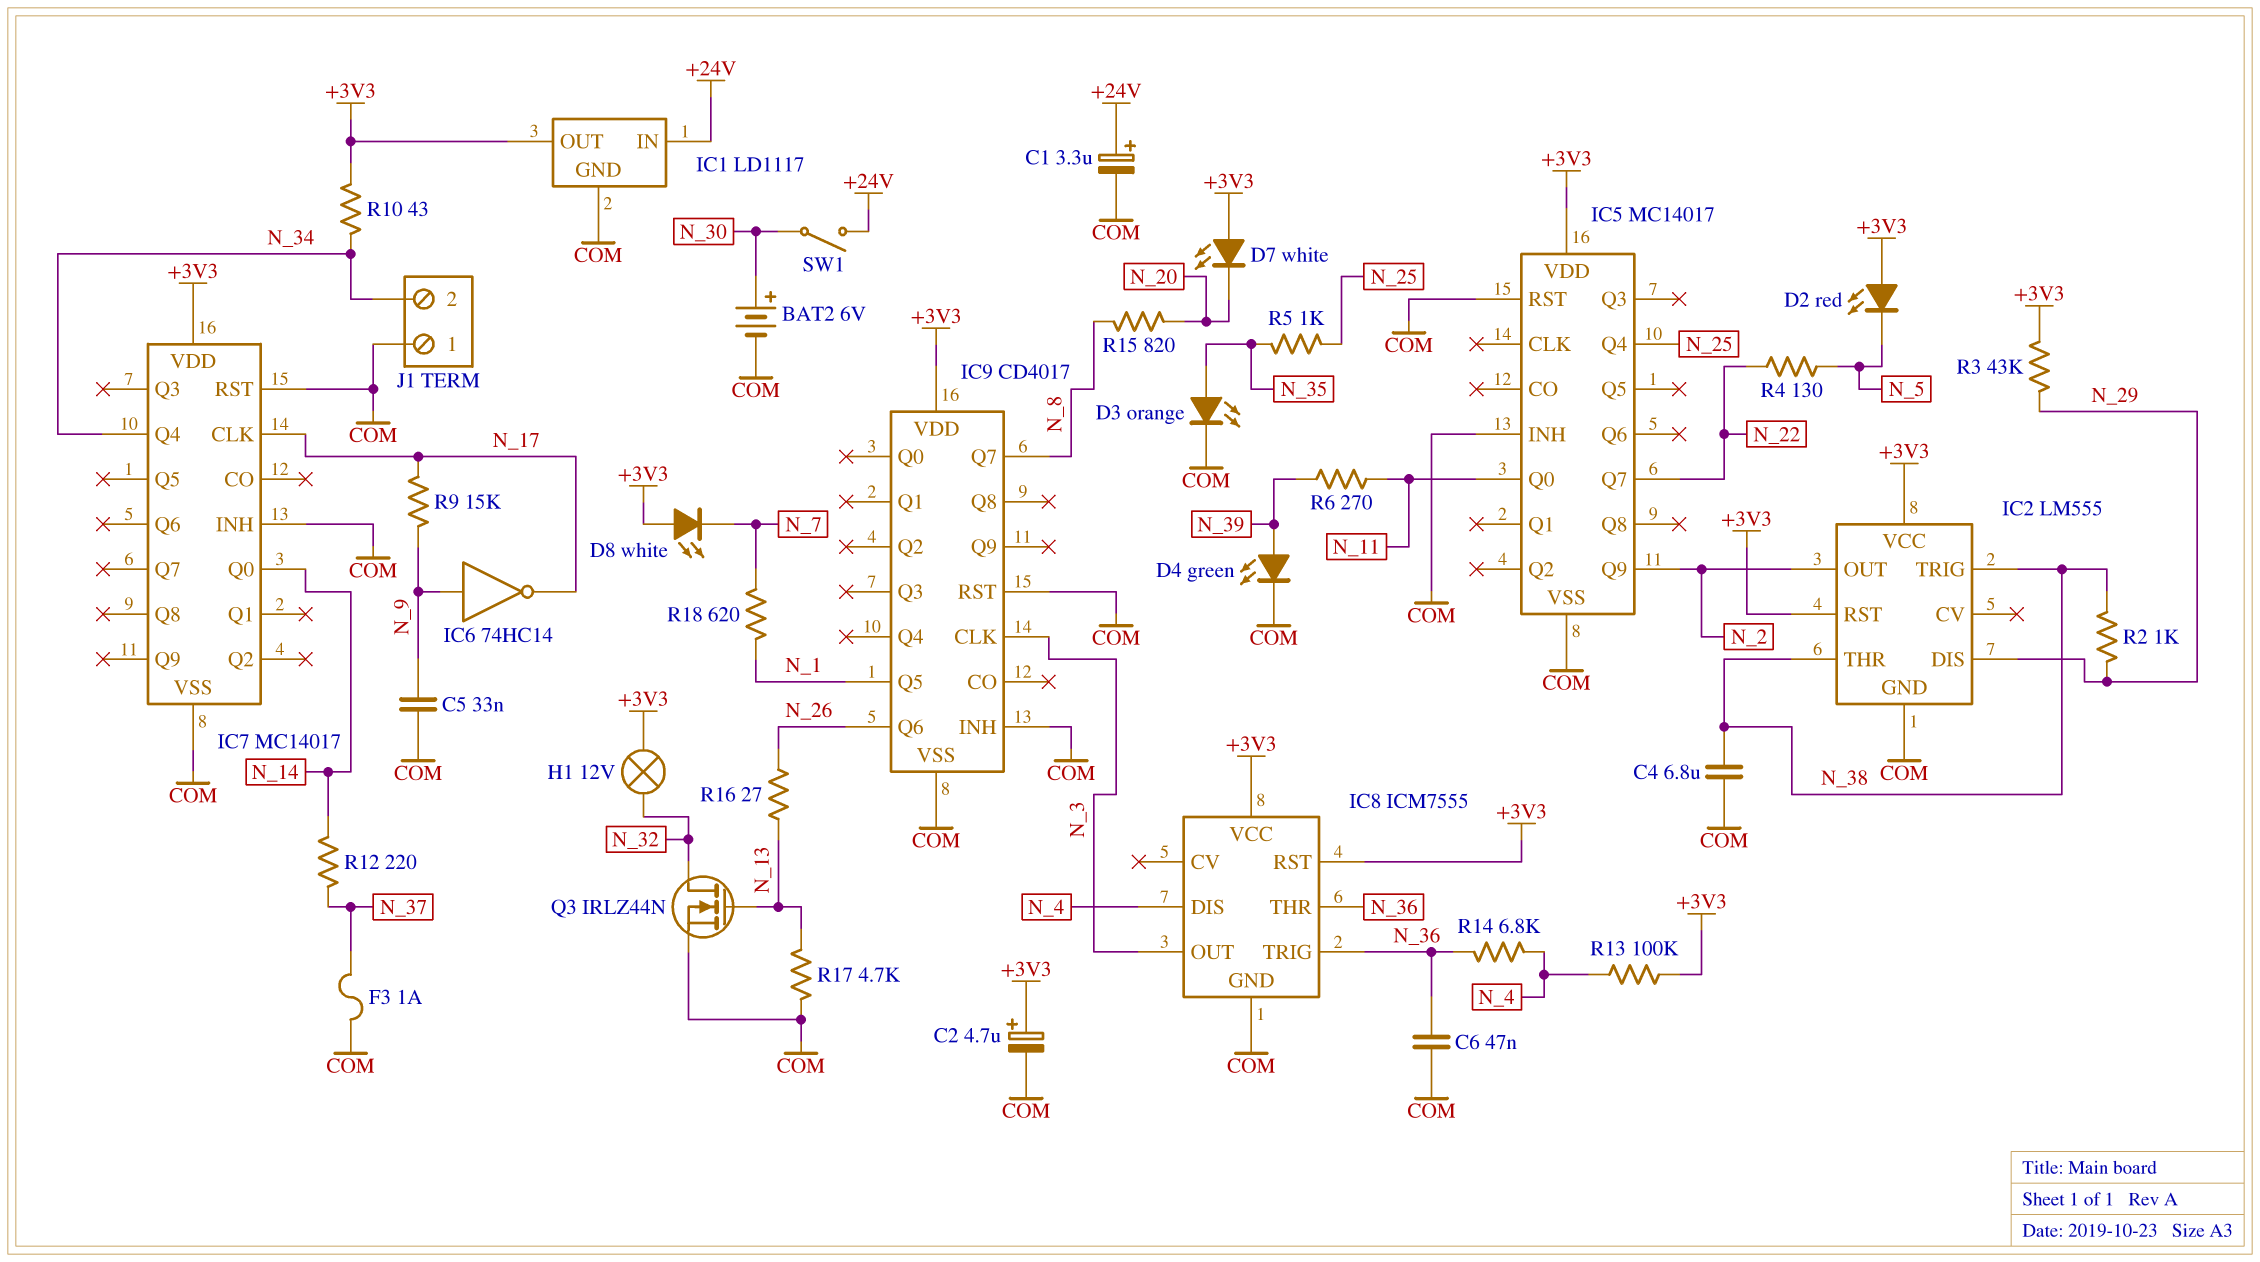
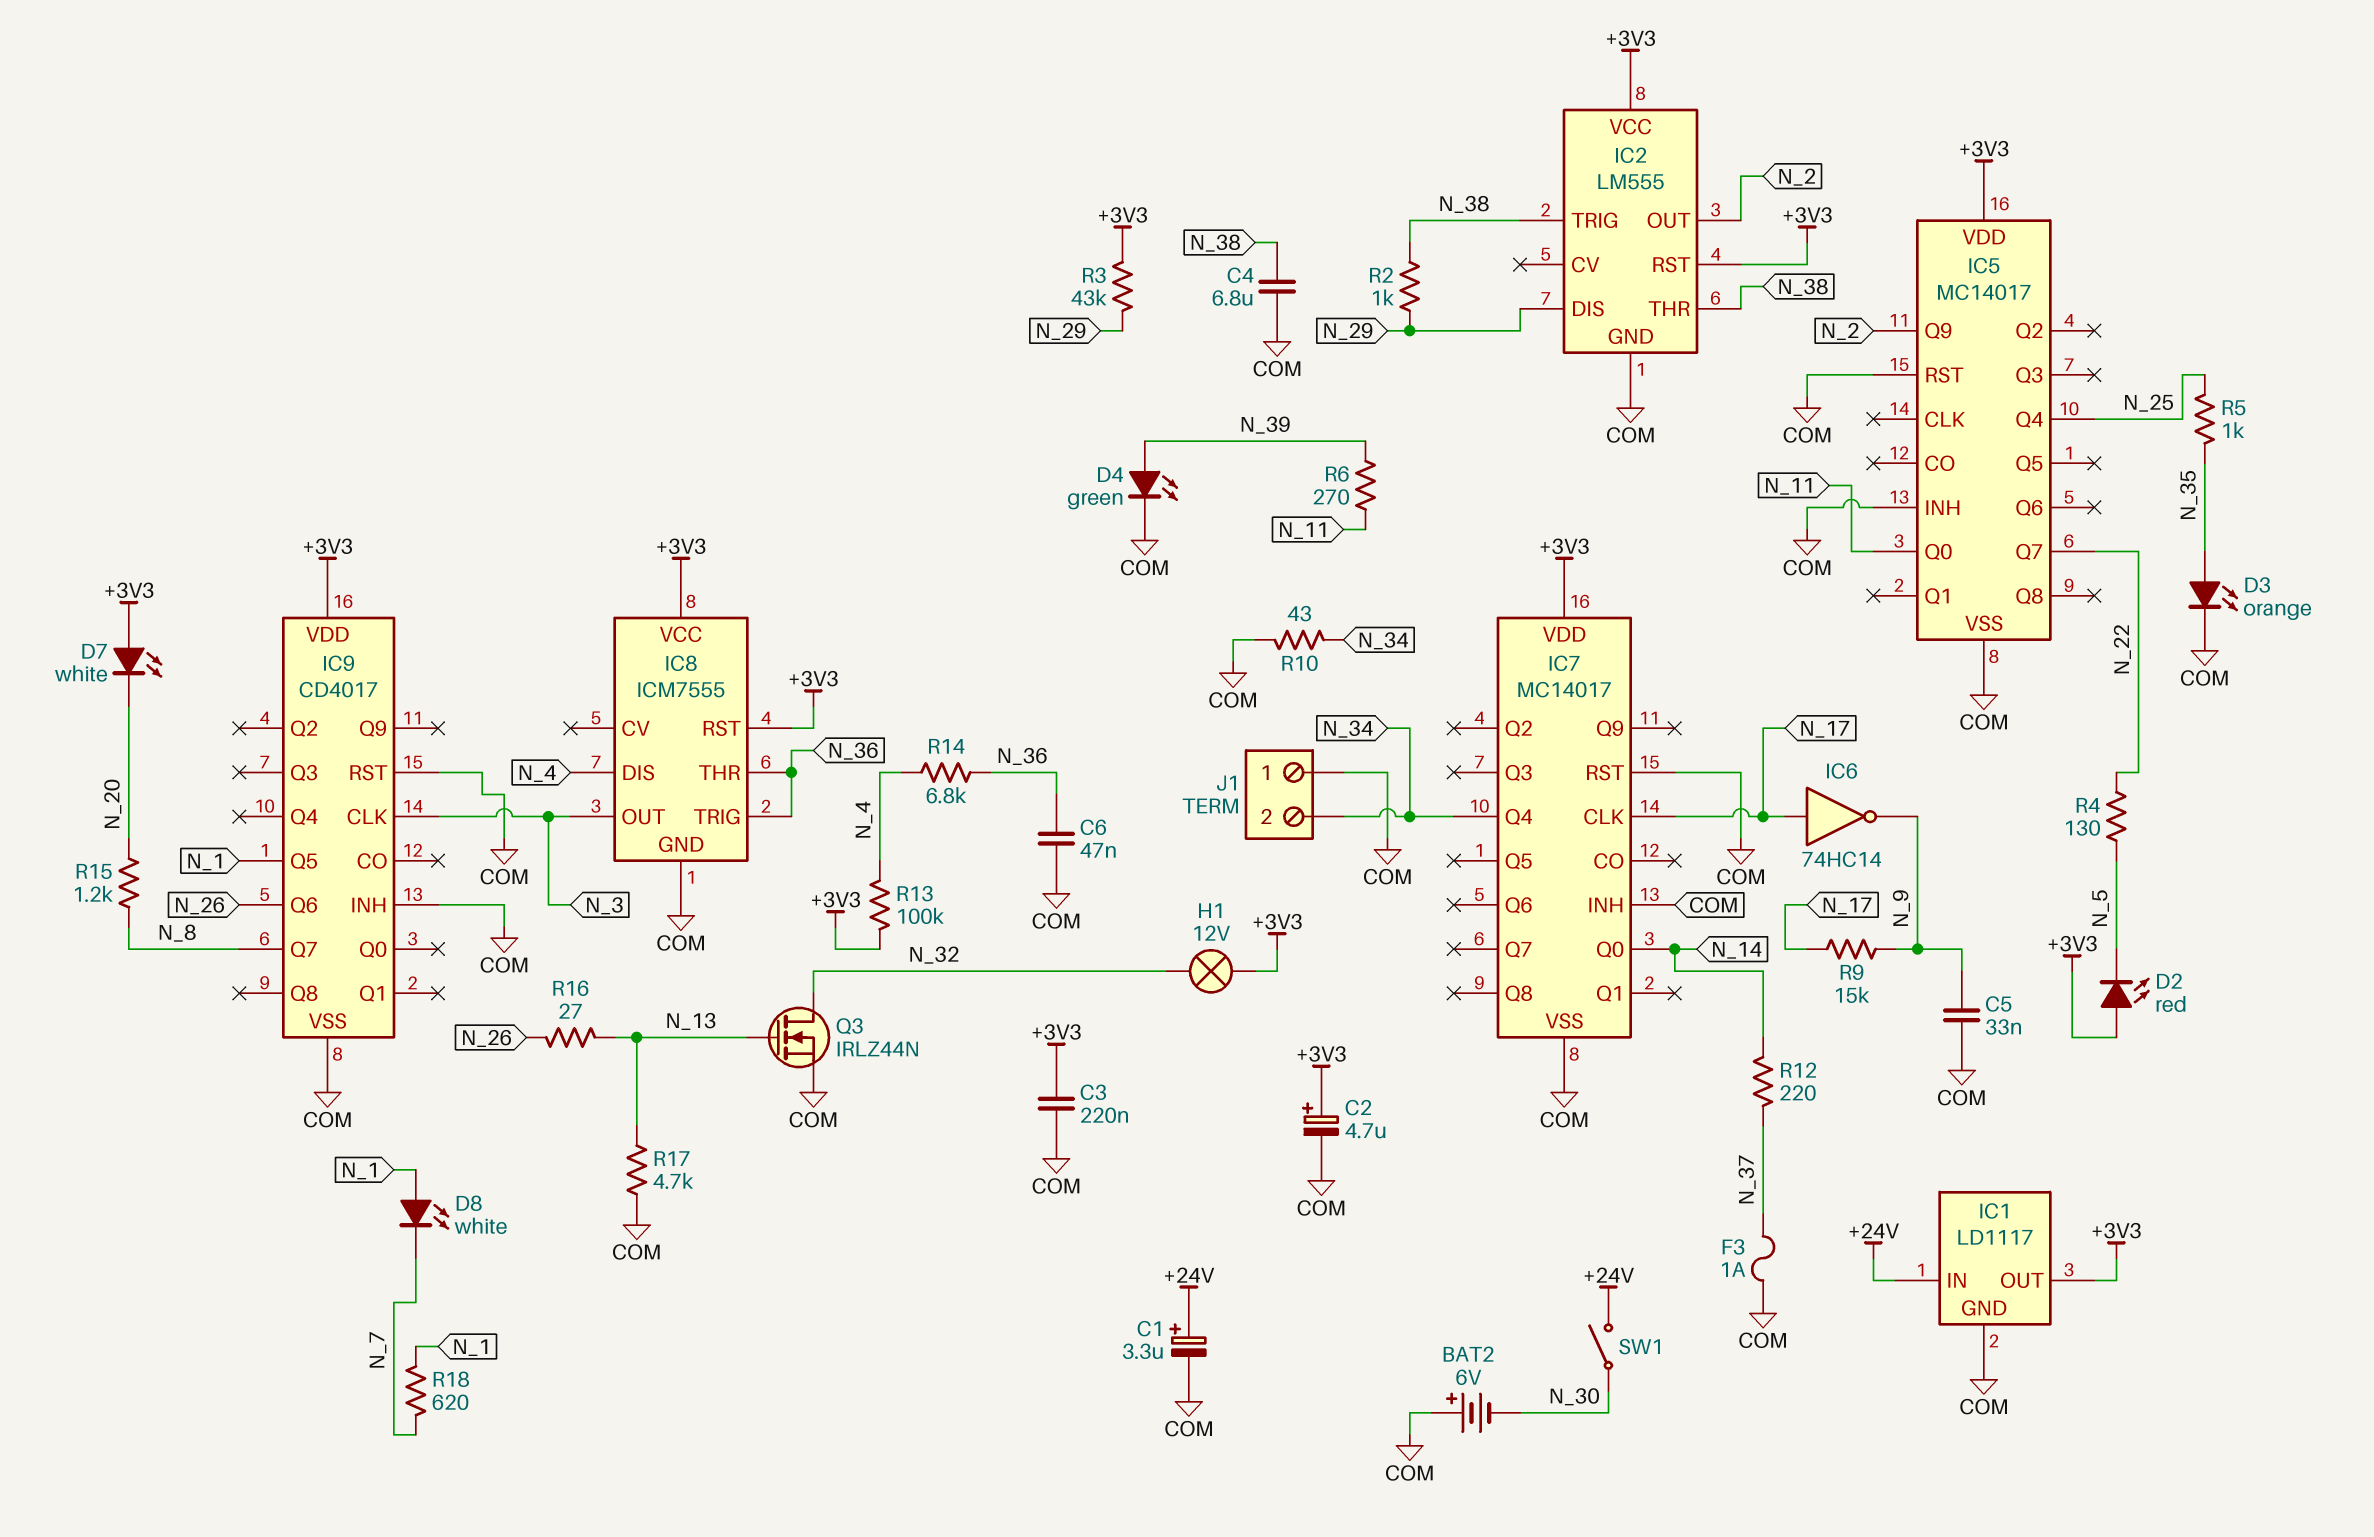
BAT2: 6V (plus N_30, minus COM) -> 6V (plus COM, minus N_30)
C3: none -> 220nF (+3V3, COM)
D8: LED white (A +3V3, K N_7) -> LED white (A N_1, K N_7)
IC6: NOT 74HC14 (in N_9, out N_17) -> NOT 74HC14 (in N_17, out N_9)
R10: 43 (+3V3, N_34) -> 43 (COM, N_34)
R15: 820 (N_8, N_20) -> 1.2k (N_8, N_20)

